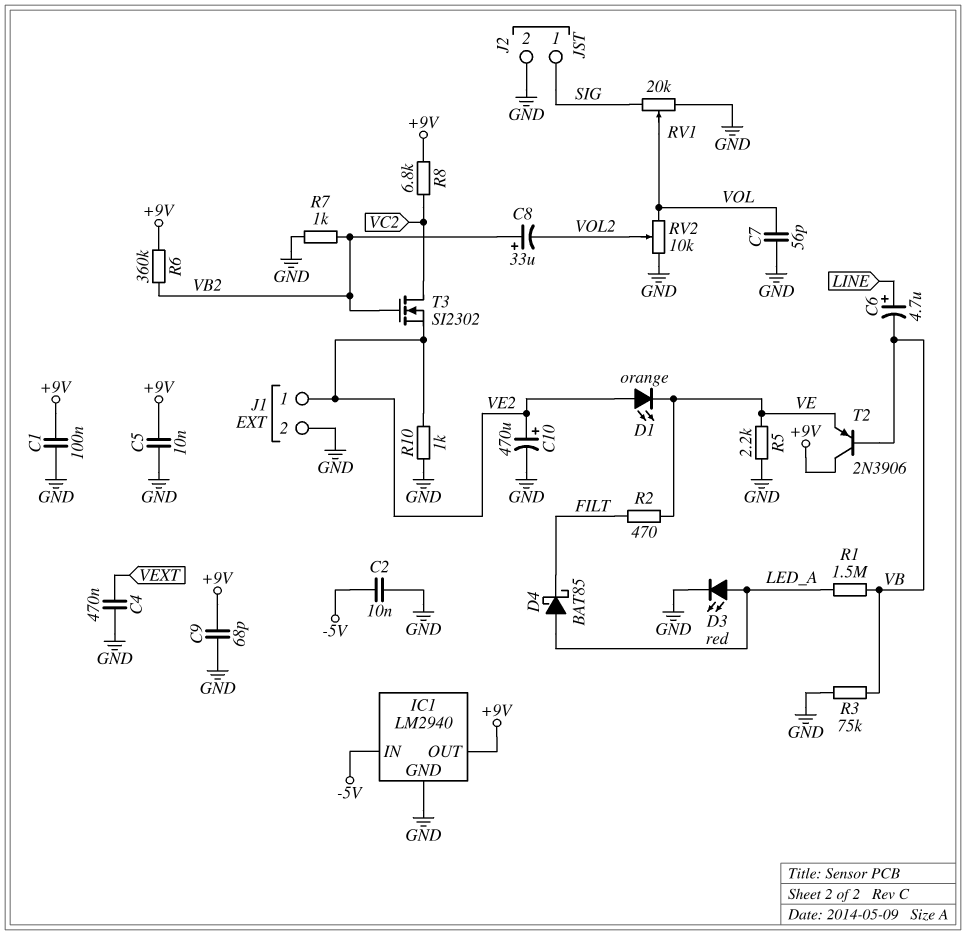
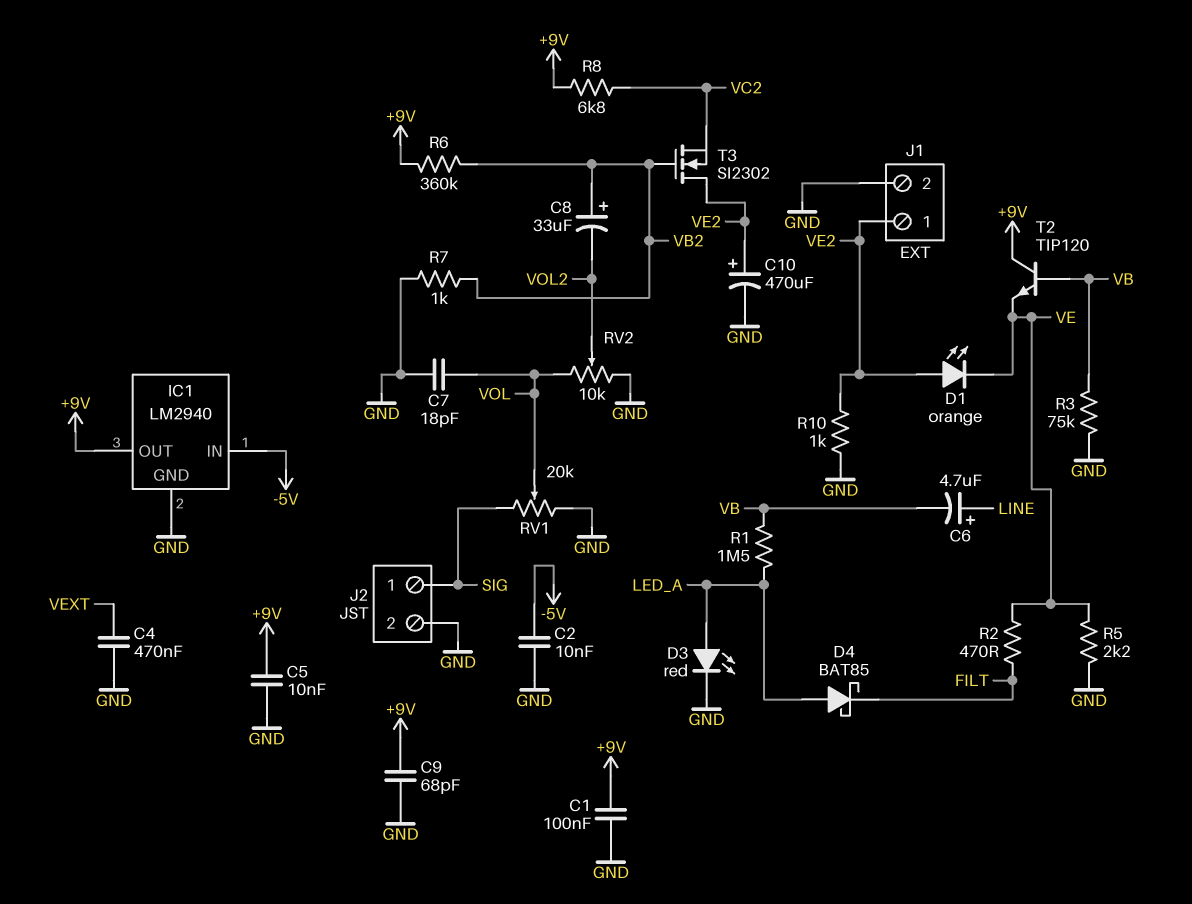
C7: 56pF (GND, VOL) -> 18pF (GND, VOL)
T2: PNP 2N3906 (B VB, C +9V, E VE) -> NPN TIP120 (B VB, C +9V, E VE)
T3: NMOS SI2302 (G VB2, D VC2, S VE2) -> NMOS SI2302 (G VB2, D VE2, S VC2)

